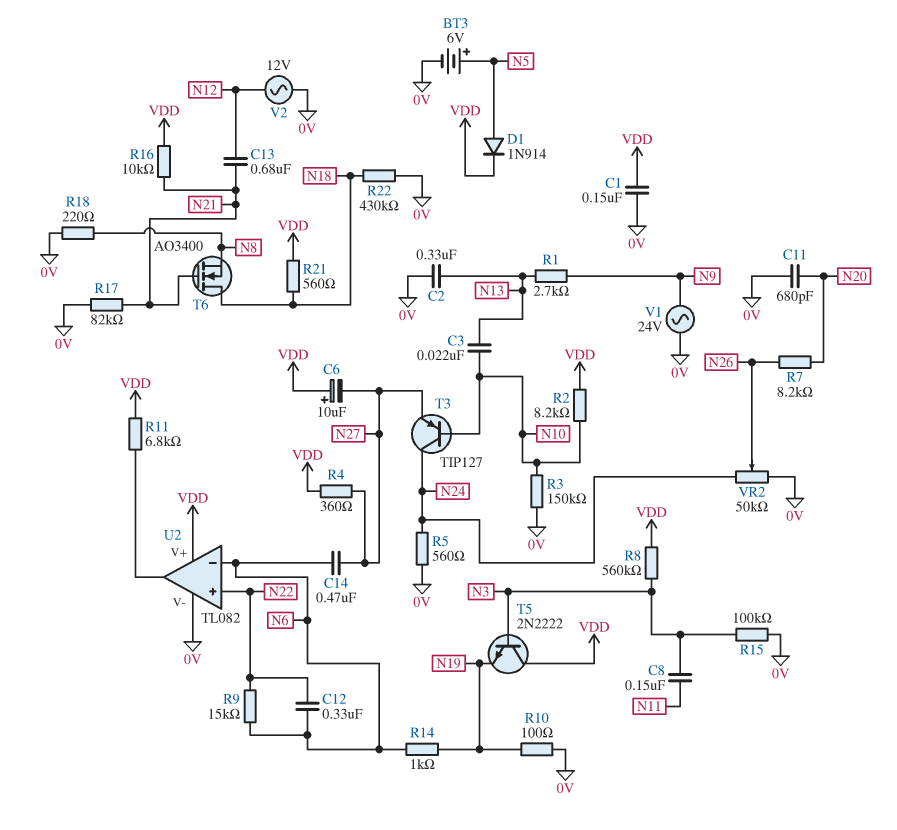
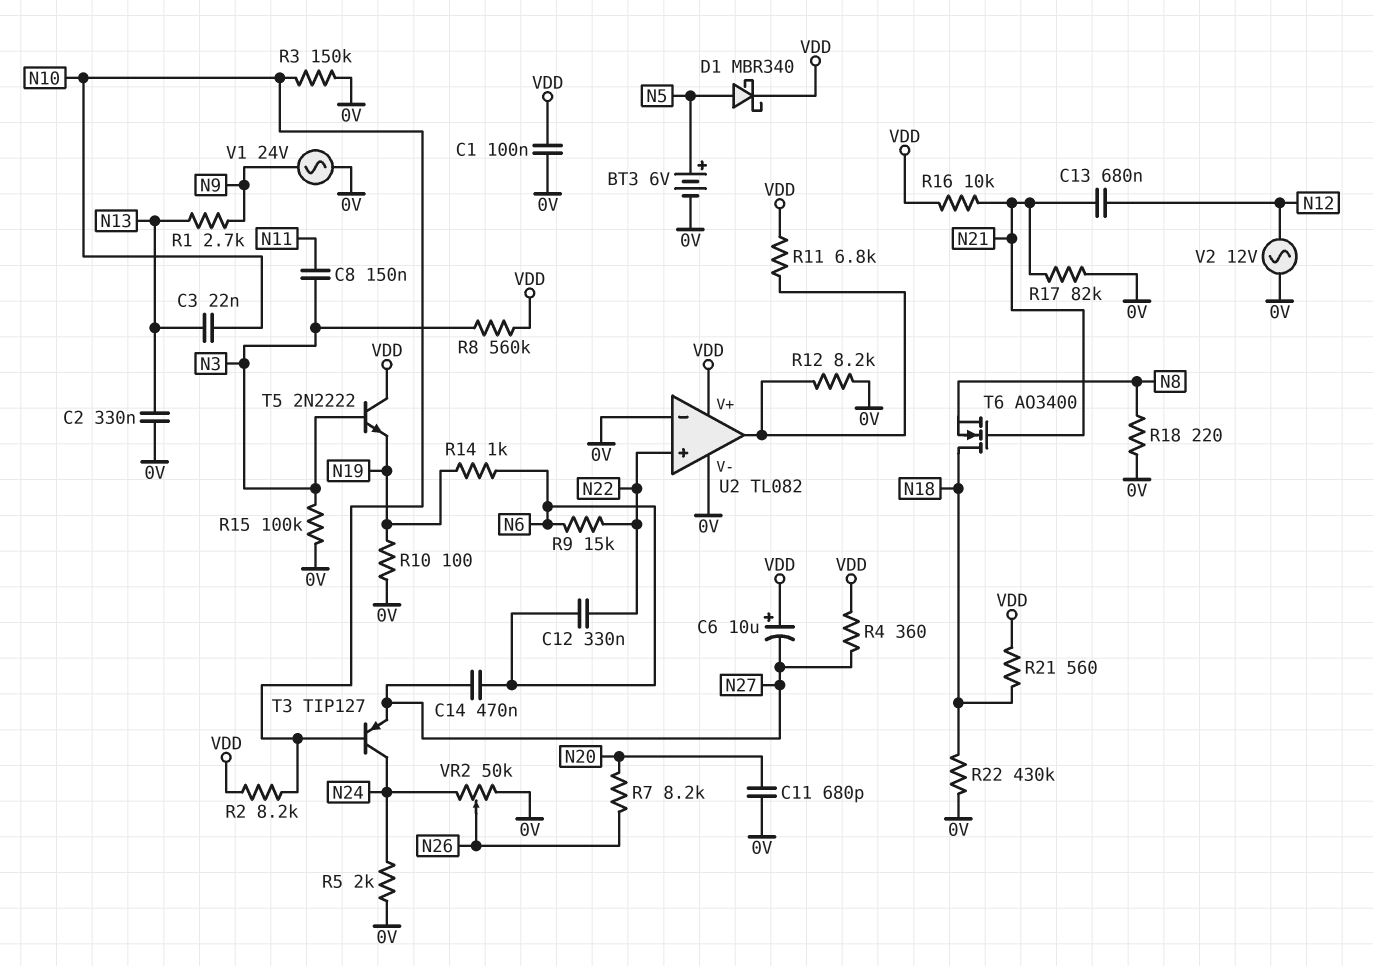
C1: 150nF (0V, VDD) -> 100nF (0V, VDD)
D1: diode 1N914 (A N5, K VDD) -> schottky MBR340 (A N5, K VDD)
R5: 560 (0V, N24) -> 2k (0V, N24)
R12: none -> 8.2k (0V, U2/out)
U2 pin in-: N6 -> 0V

